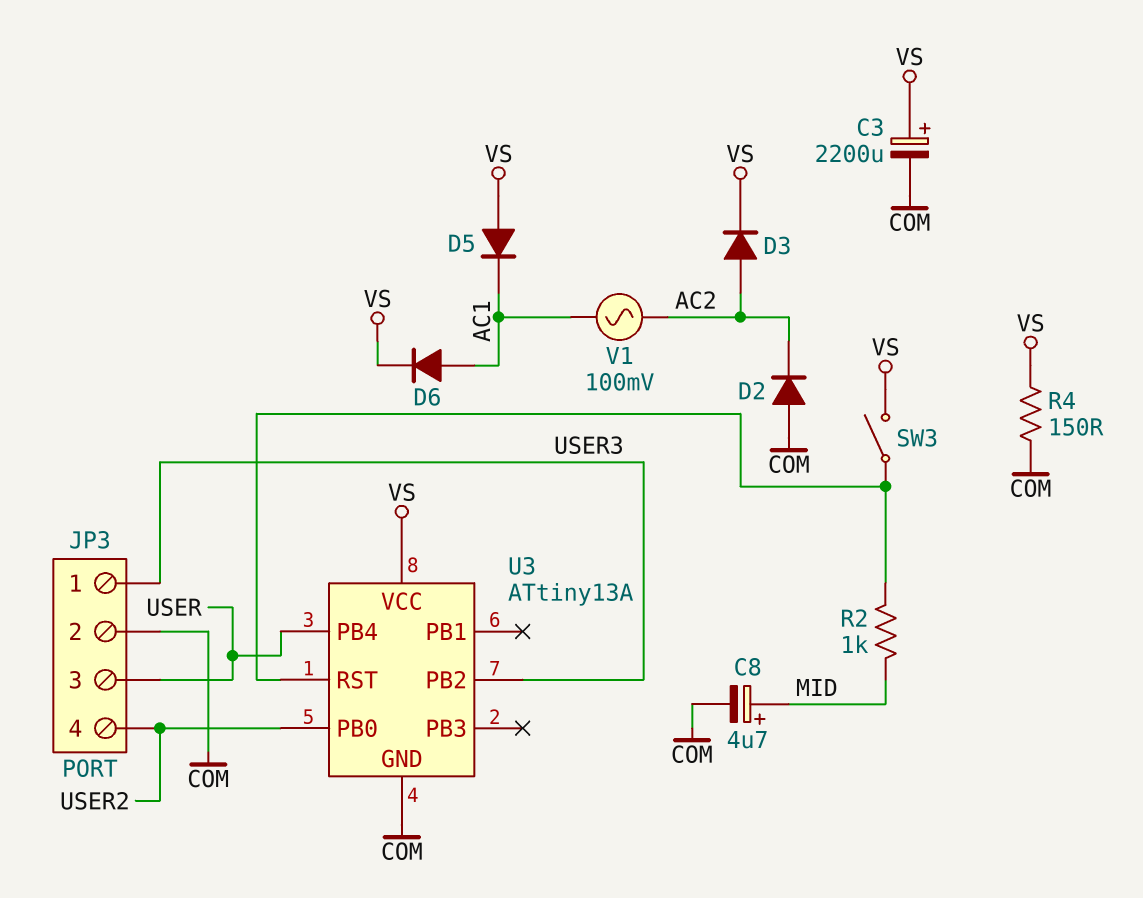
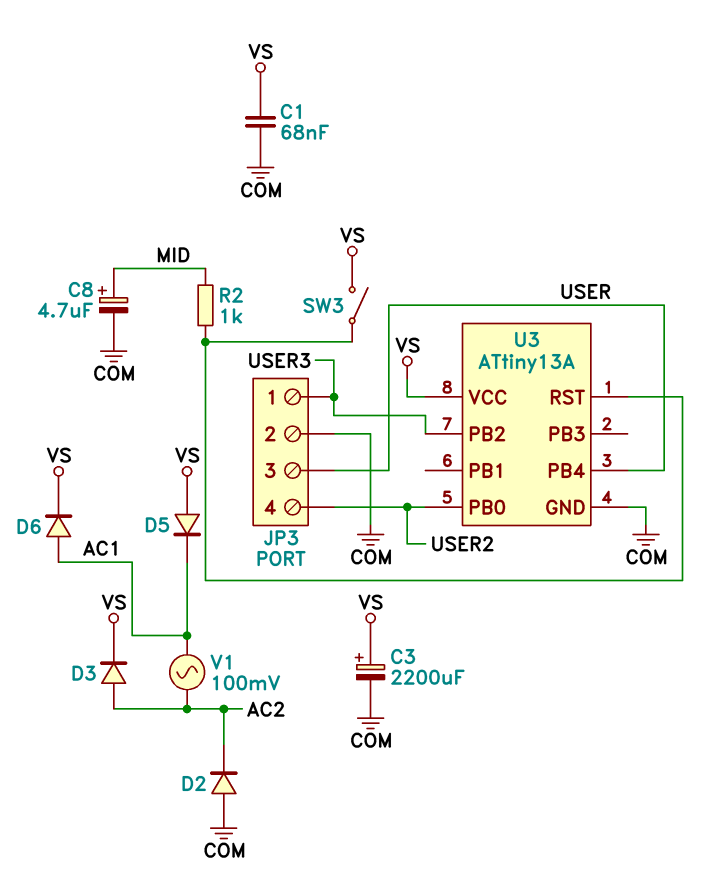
C1: none -> 68nF (COM, VS)
R4: 150 (COM, VS) -> none

